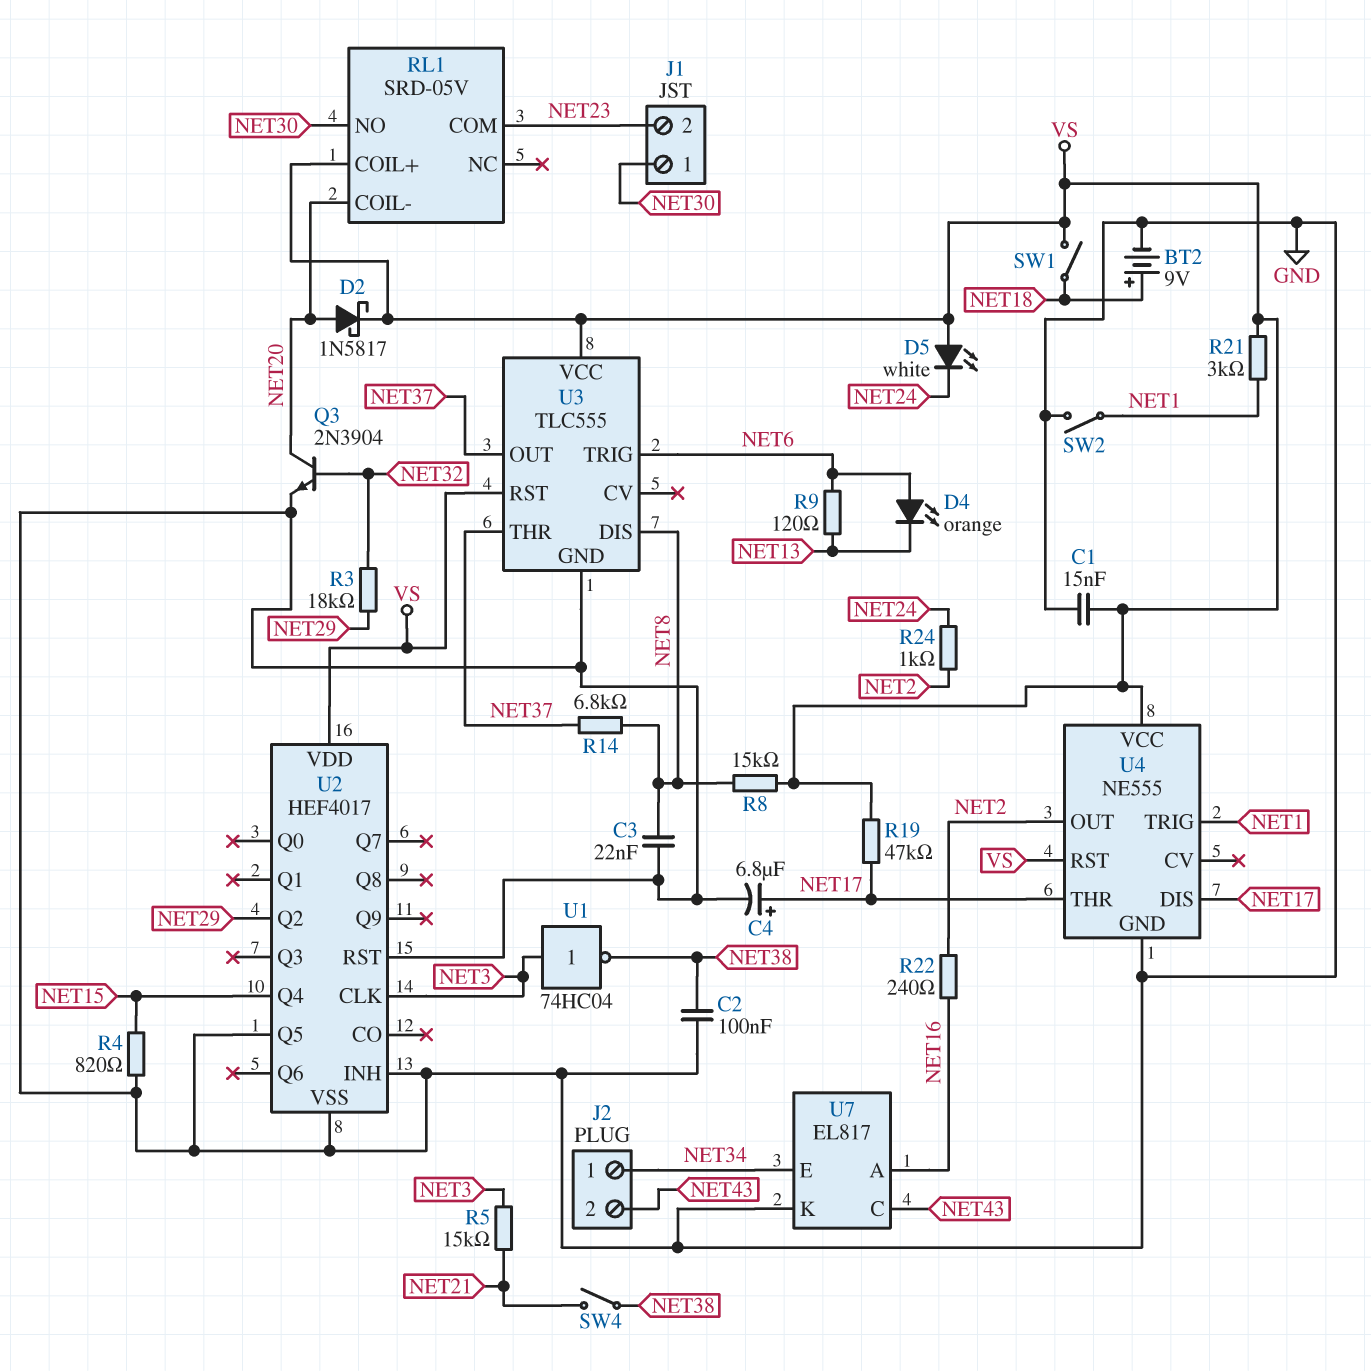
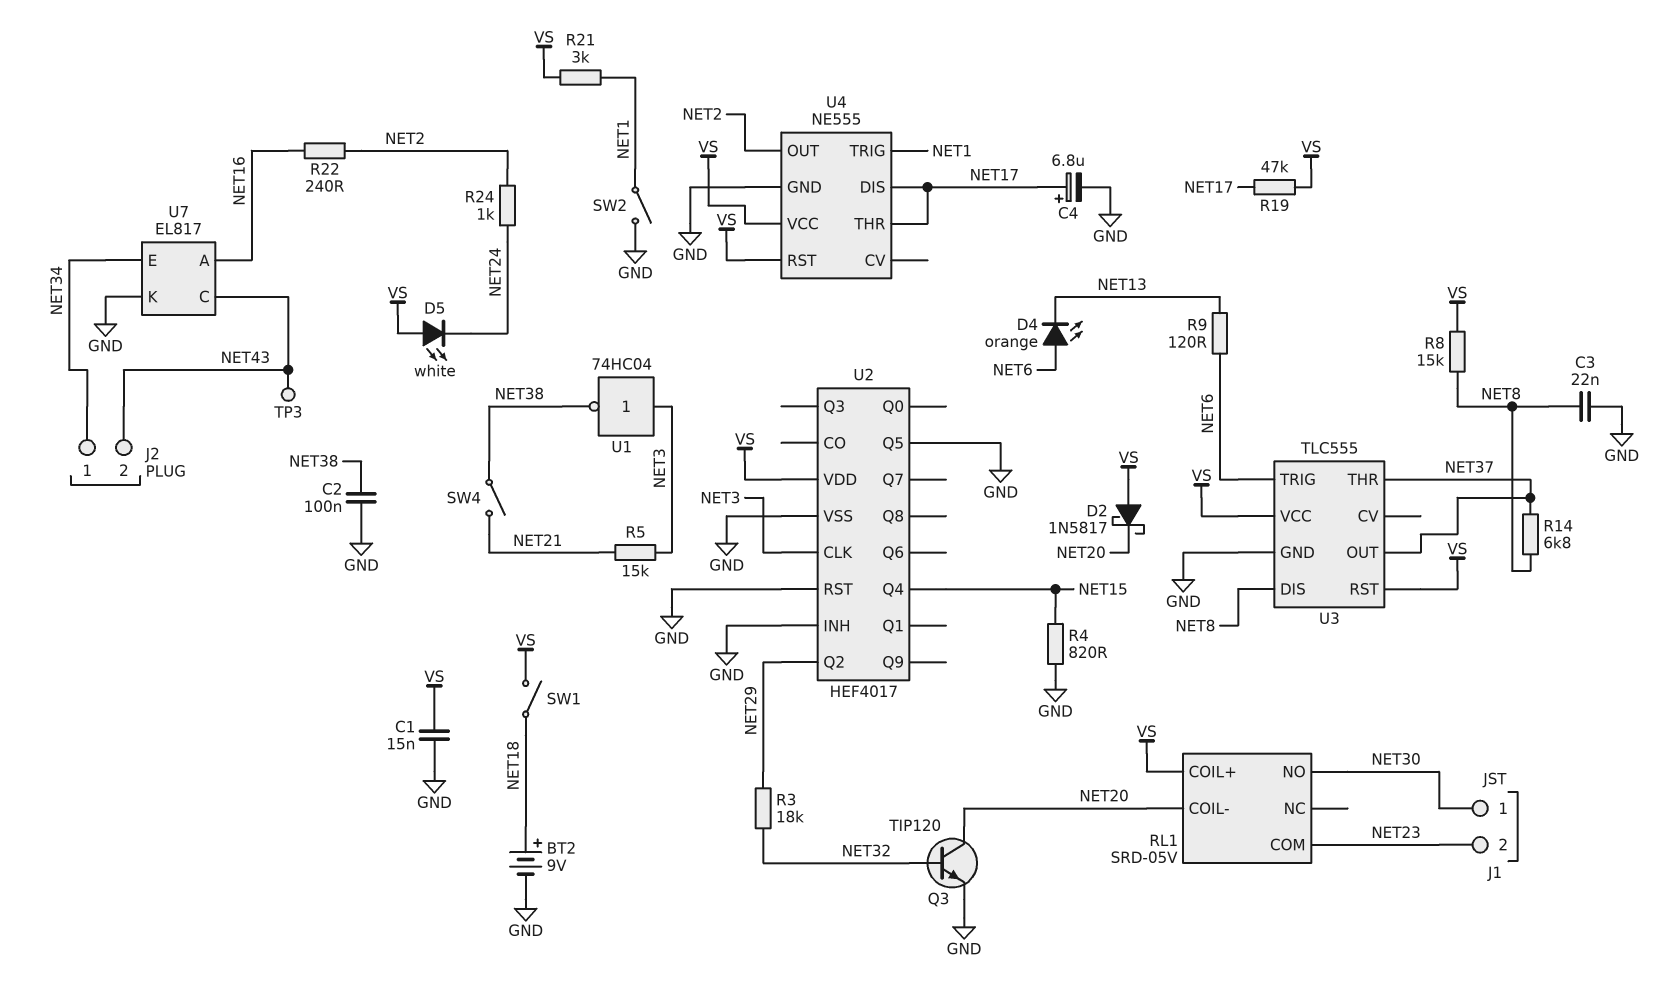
D2: schottky 1N5817 (A NET20, K VS) -> schottky 1N5817 (A VS, K NET20)
Q3: NPN 2N3904 (B NET32, C NET20, E GND) -> NPN TIP120 (B NET32, C NET20, E GND)
TP3: none -> test point (NET43)

